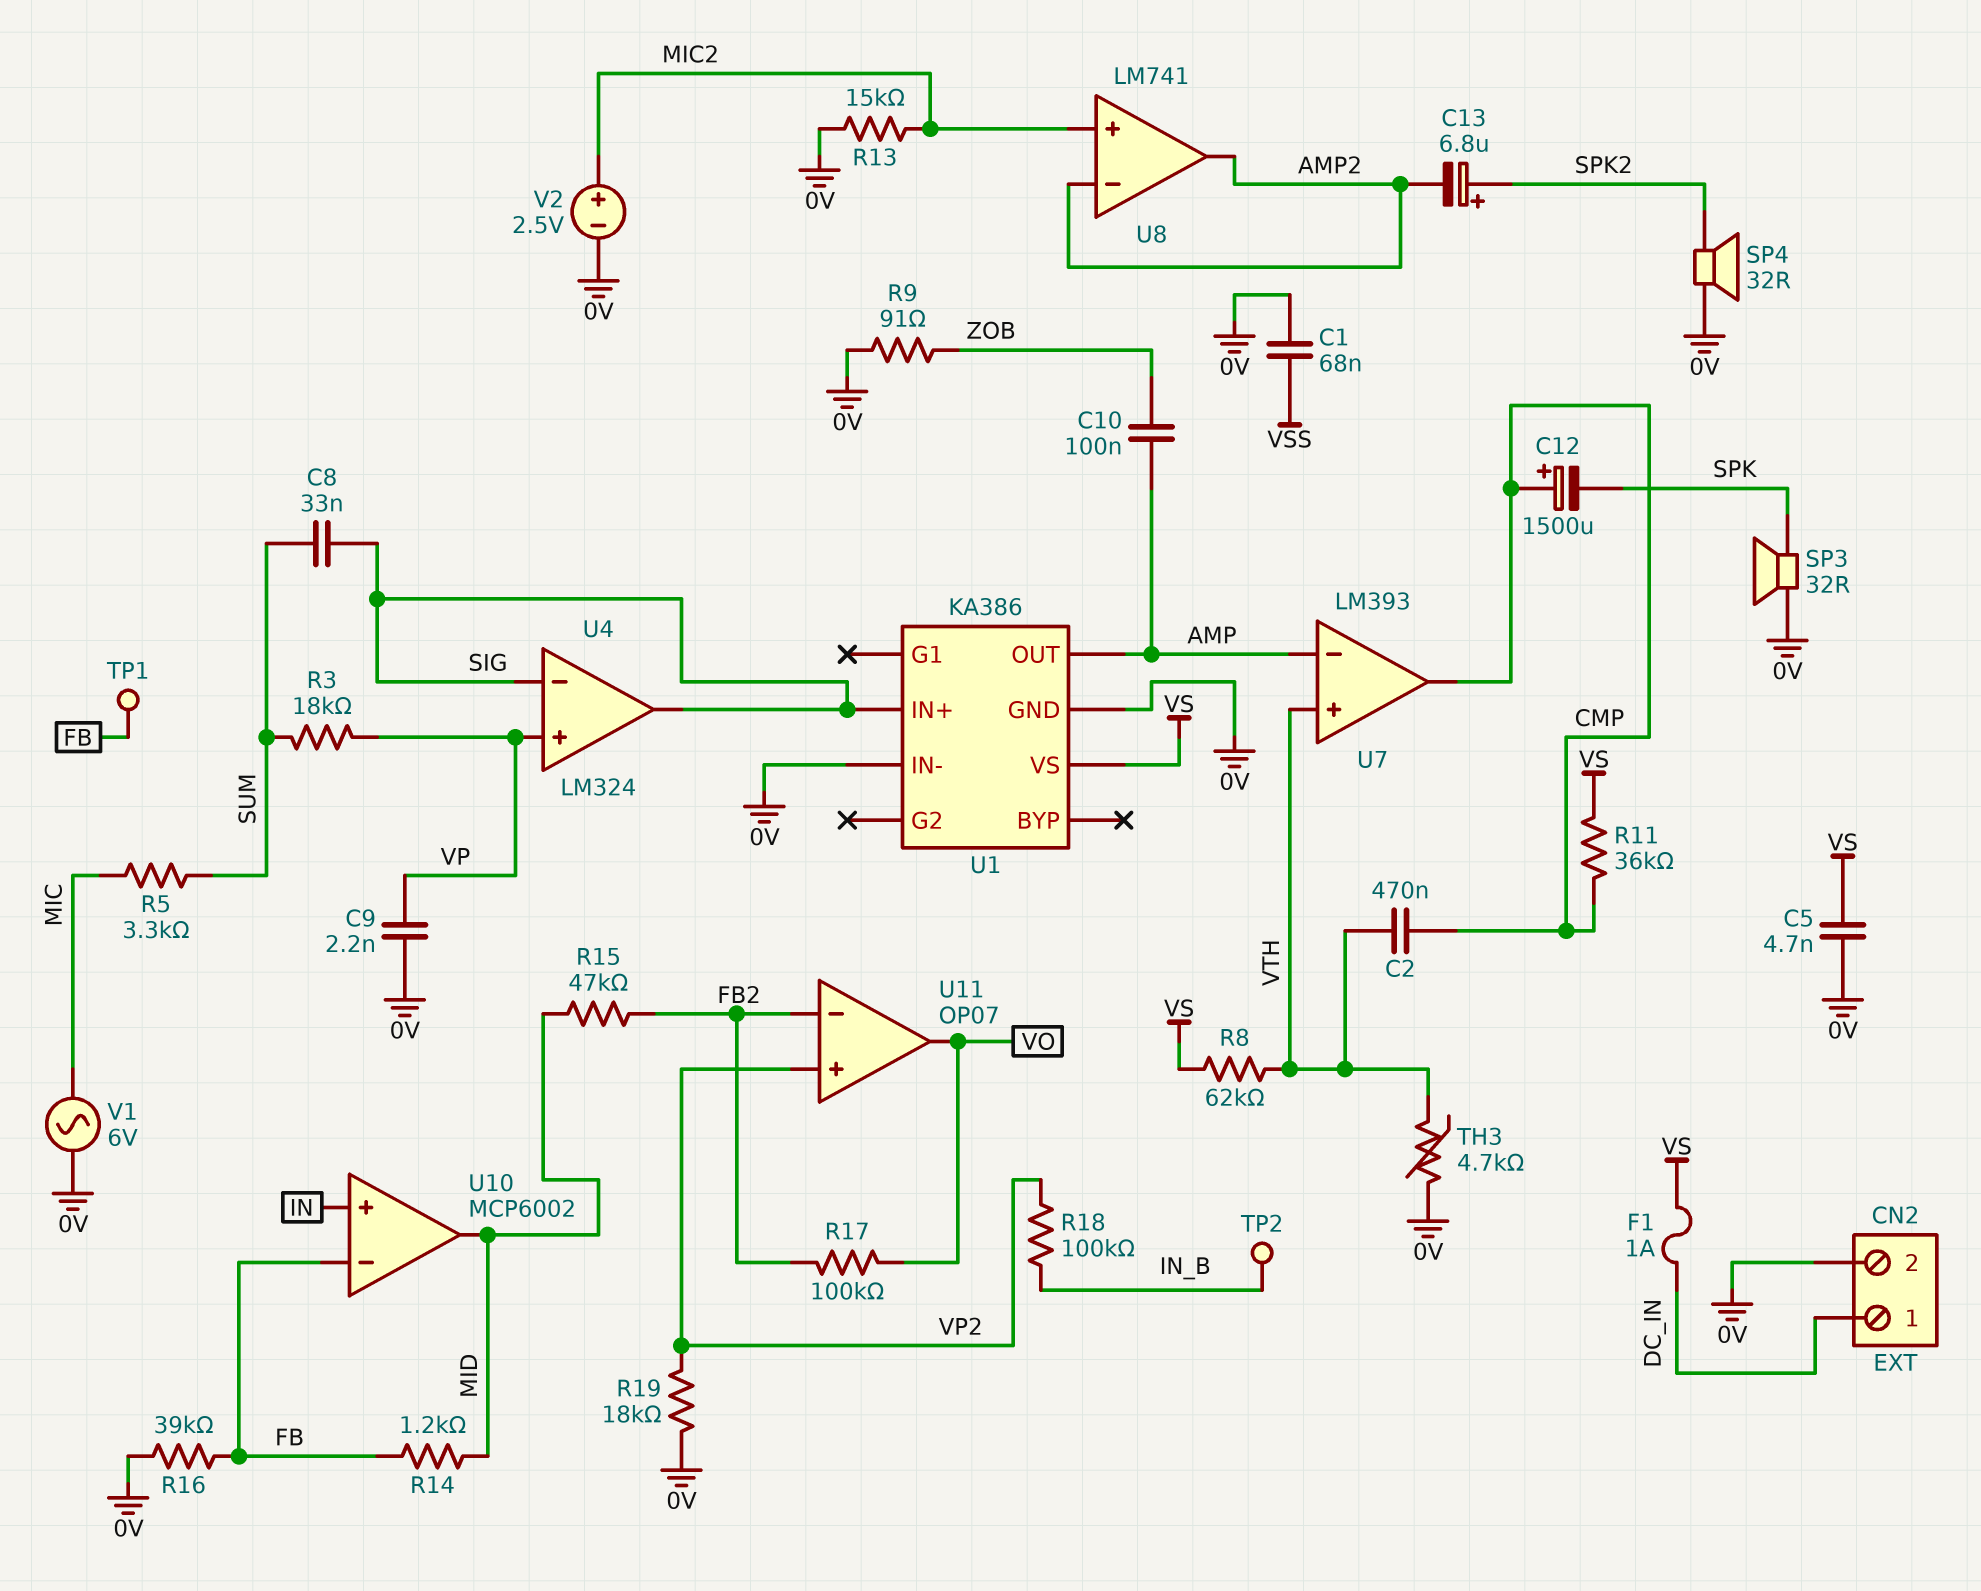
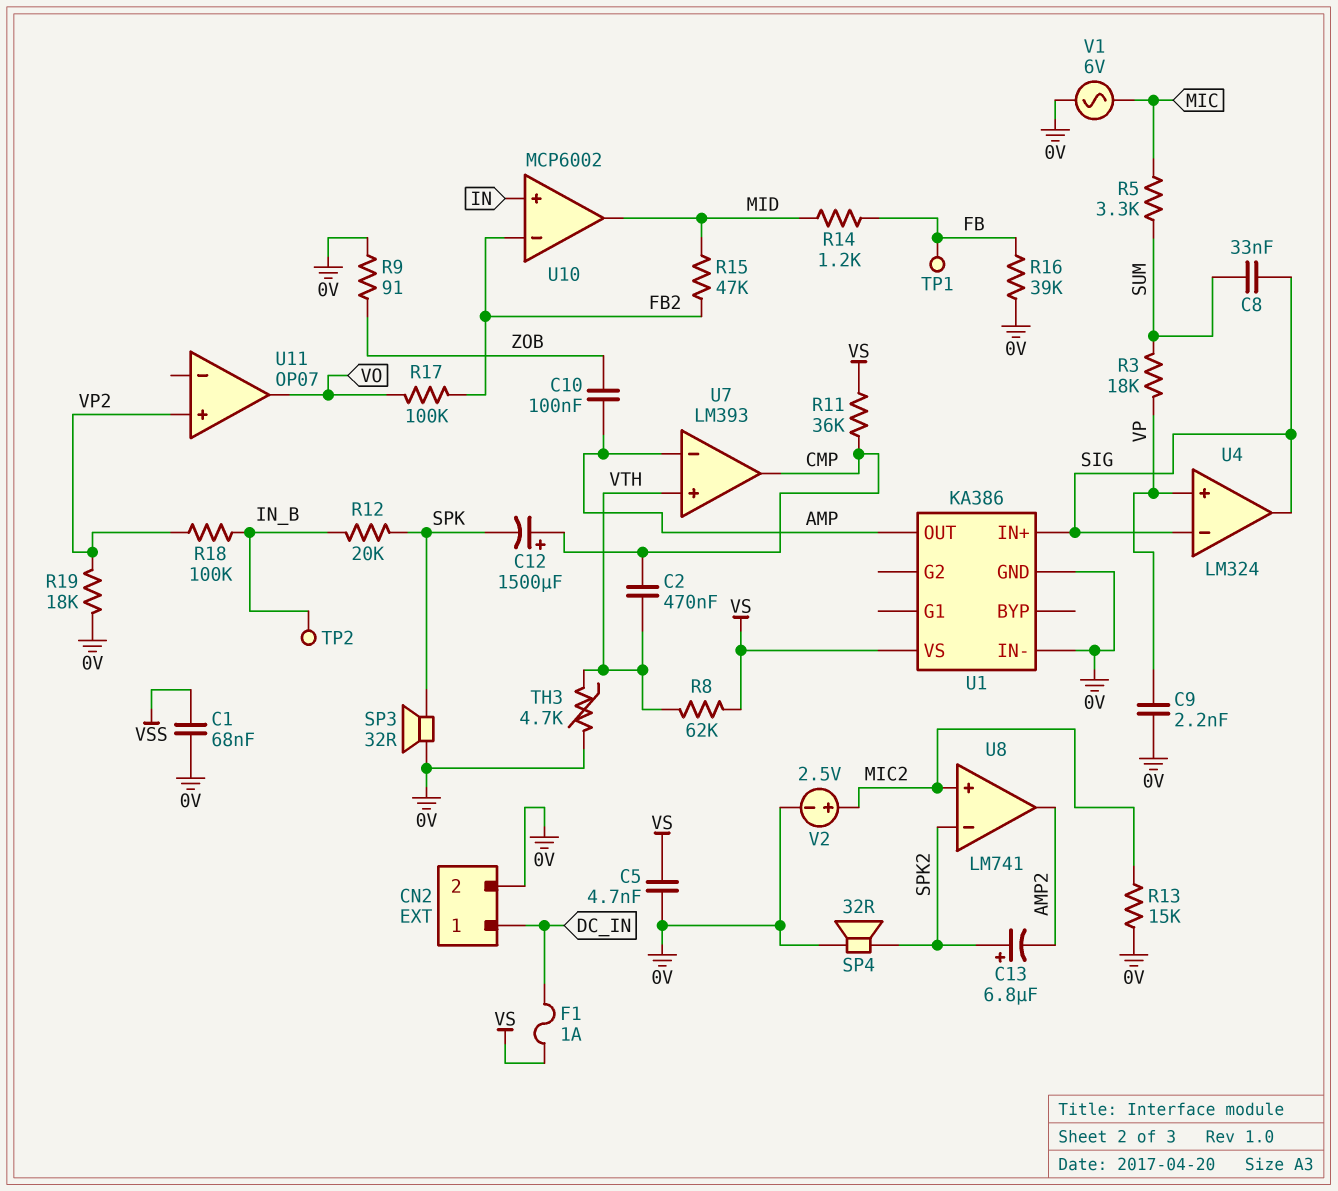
R12: none -> 20k (IN_B, SPK)
U8 pin in-: AMP2 -> SPK2
U10 pin in-: FB -> FB2
U11 pin in-: FB2 -> none

